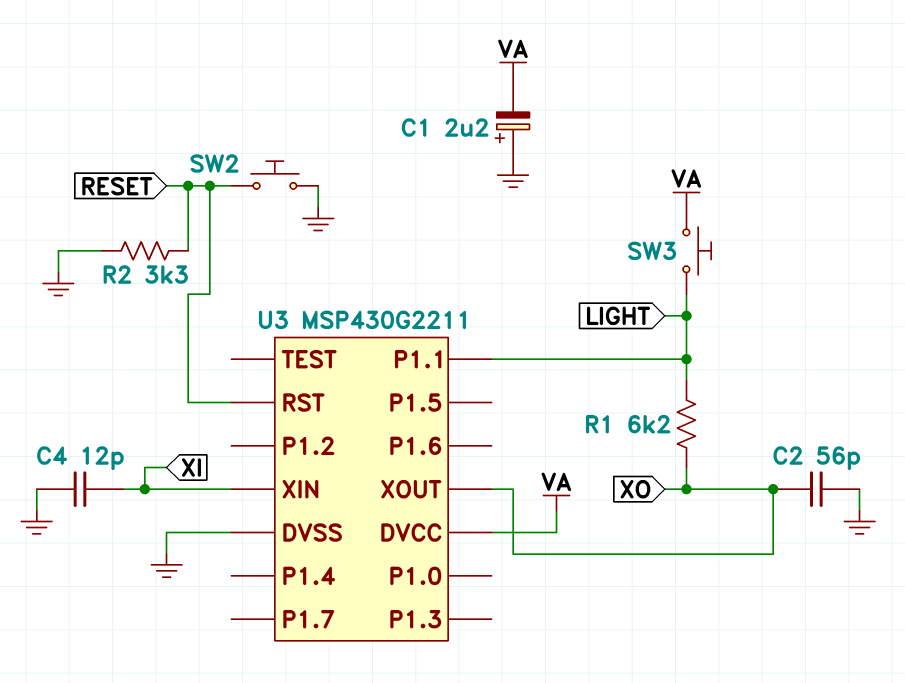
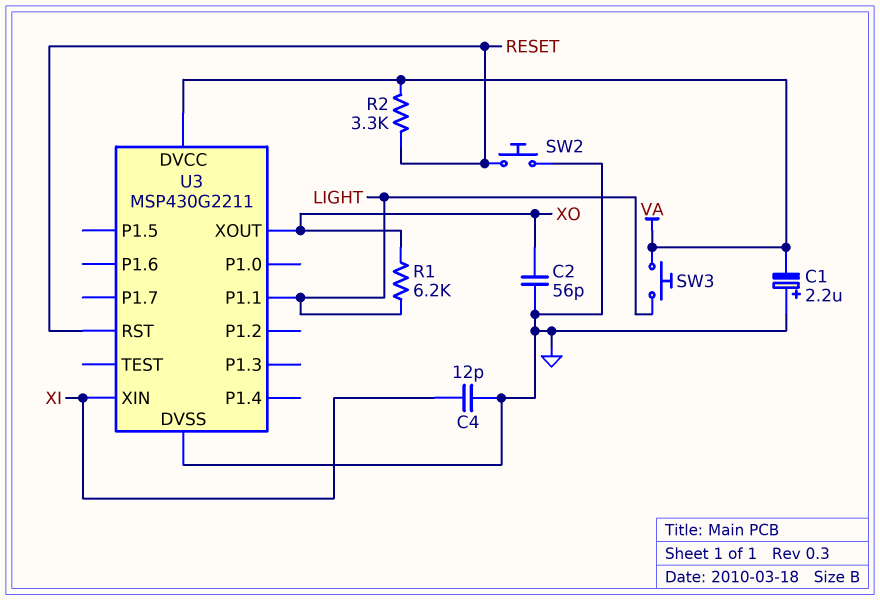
R2: 3.3k (GND, RESET) -> 3.3k (RESET, VA)

